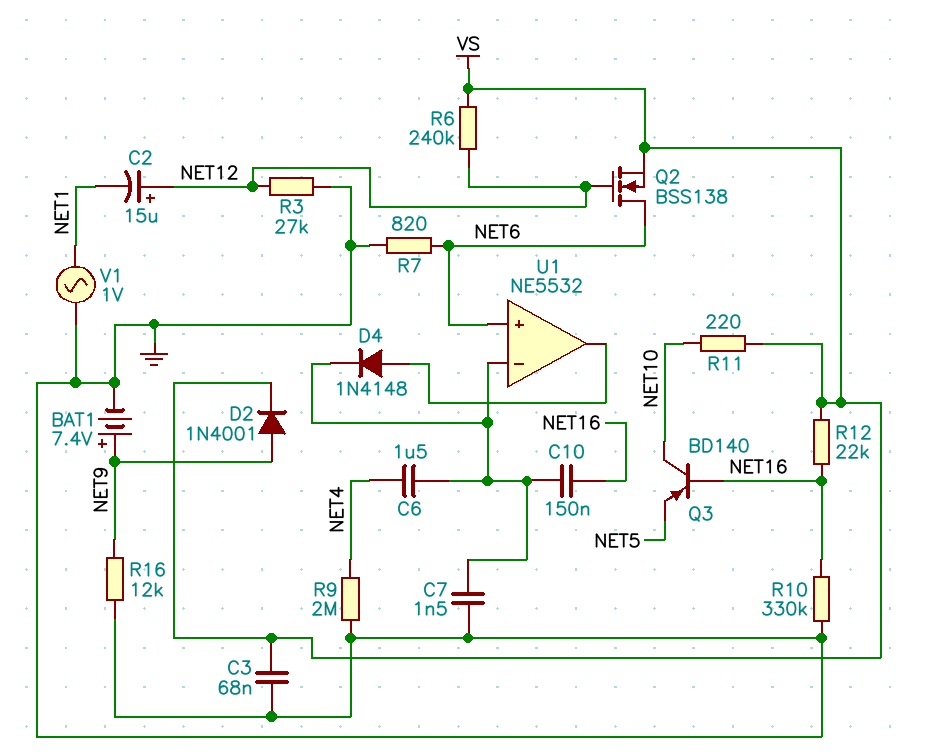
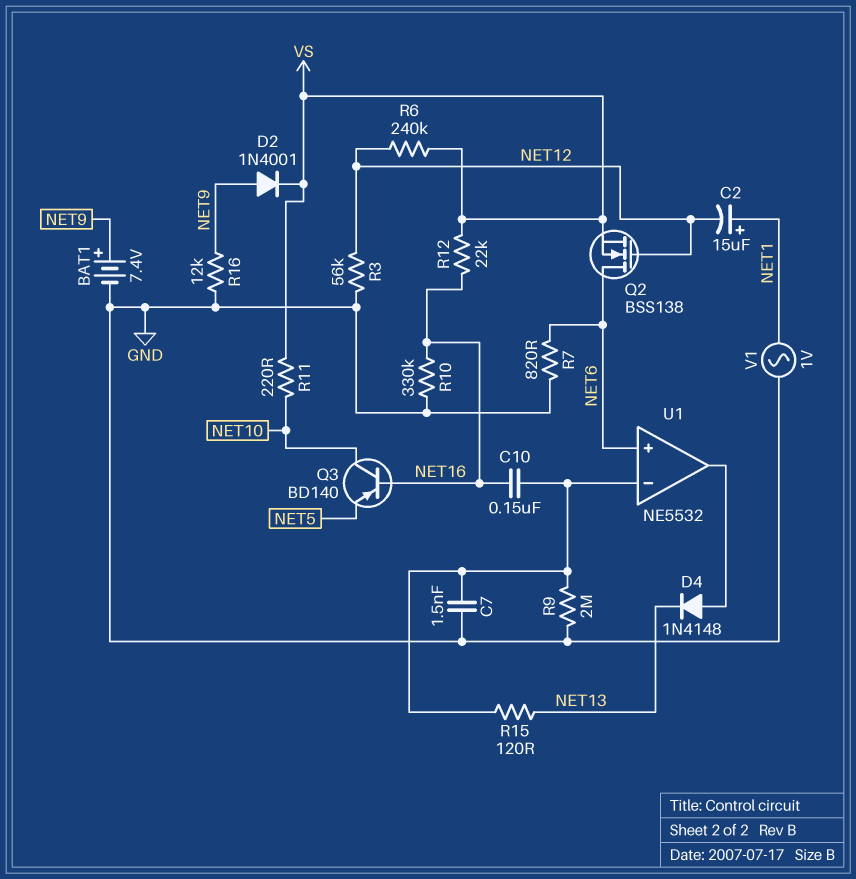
C2: 15uF (plus NET12, minus NET1) -> 15uF (plus NET1, minus NET12)
C3: 68nF (GND, VS) -> none
C6: 1.5uF (NET4, U1/in-) -> none
D4: diode 1N4148 (A U1/out, K U1/in-) -> diode 1N4148 (A U1/out, K NET13)
R3: 27k (GND, NET12) -> 56k (GND, NET12)
R9: 2M (GND, NET4) -> 2M (GND, U1/in-)
R15: none -> 120 (NET13, U1/in-)

